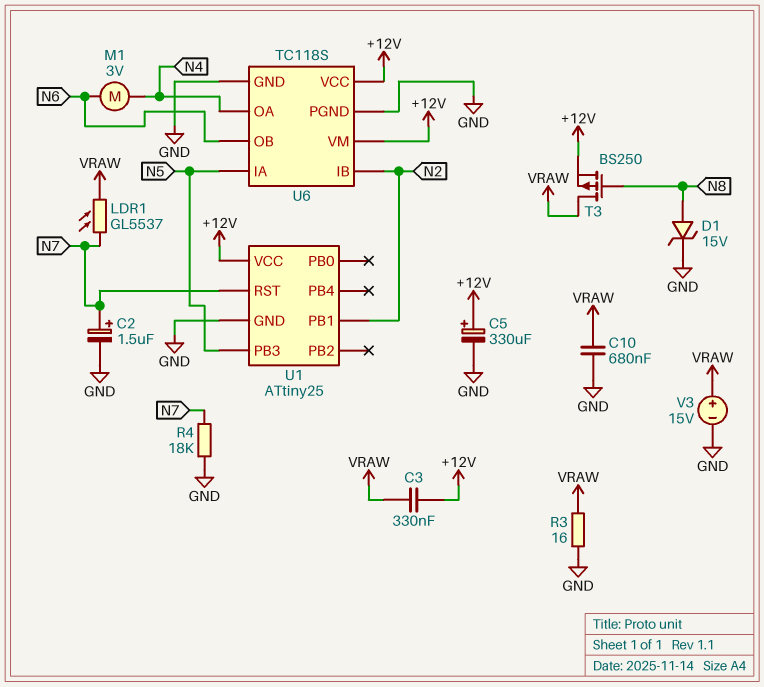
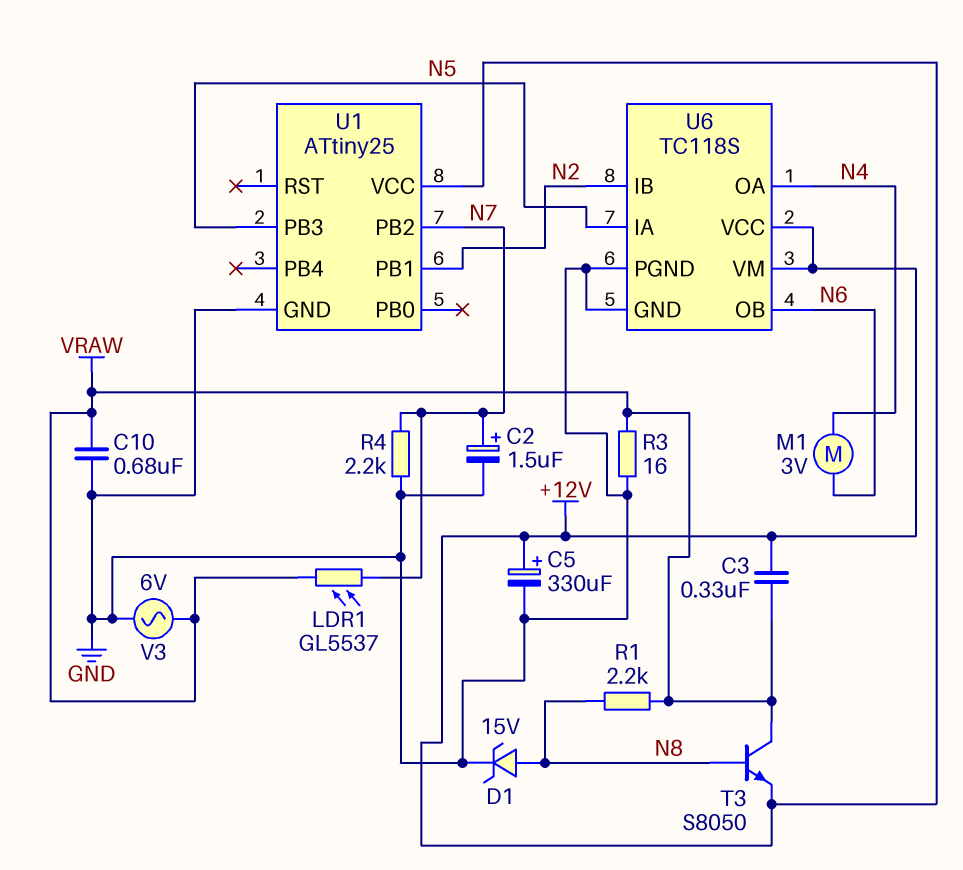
R1: none -> 2.2k (N8, VRAW)
R4: 18k (GND, N7) -> 2.2k (GND, N7)
T3: PMOS BS250 (G N8, D VRAW, S +12V) -> NPN S8050 (B N8, C VRAW, E +12V)
U1 pin PB2: none -> N7
U1 pin RST: N7 -> none
V3: 15V (plus VRAW, minus GND) -> AC 6V (GND, VRAW)

